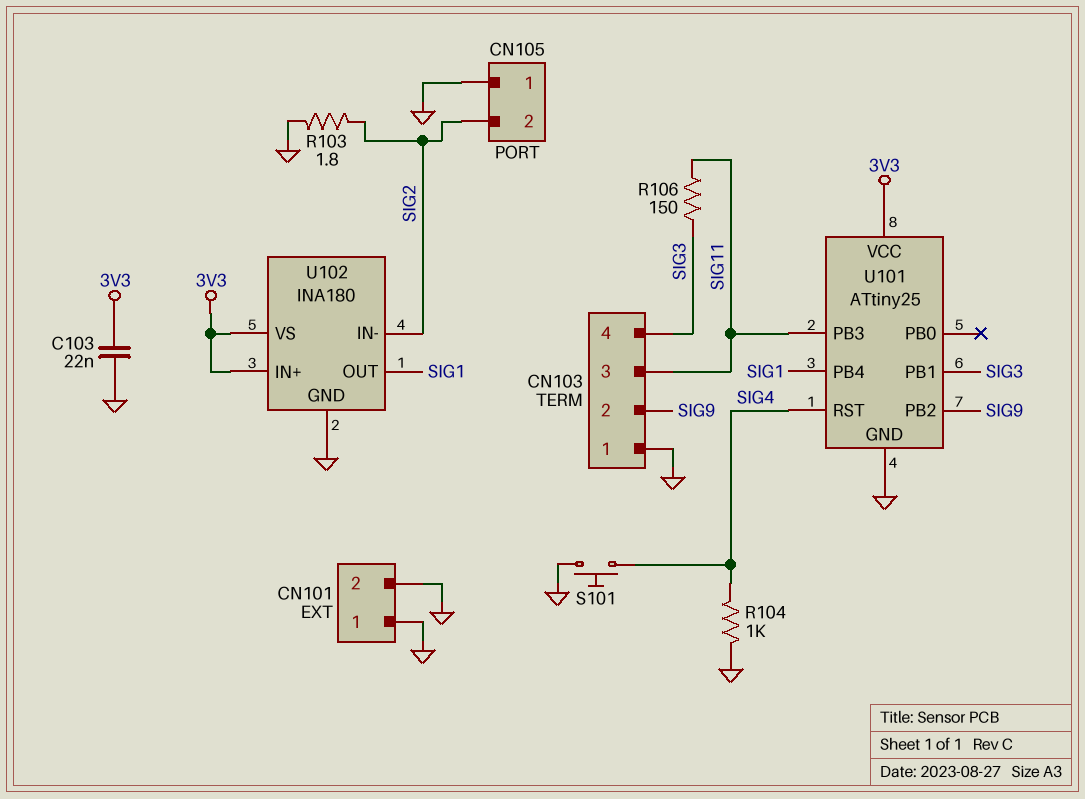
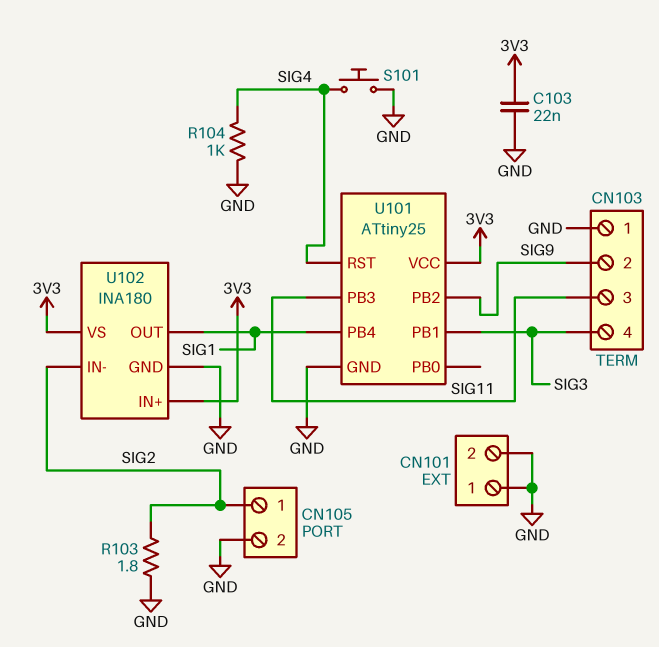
CN105 pin 1: GND -> SIG2
CN105 pin 2: SIG2 -> GND
R106: 150 (SIG3, SIG11) -> none

